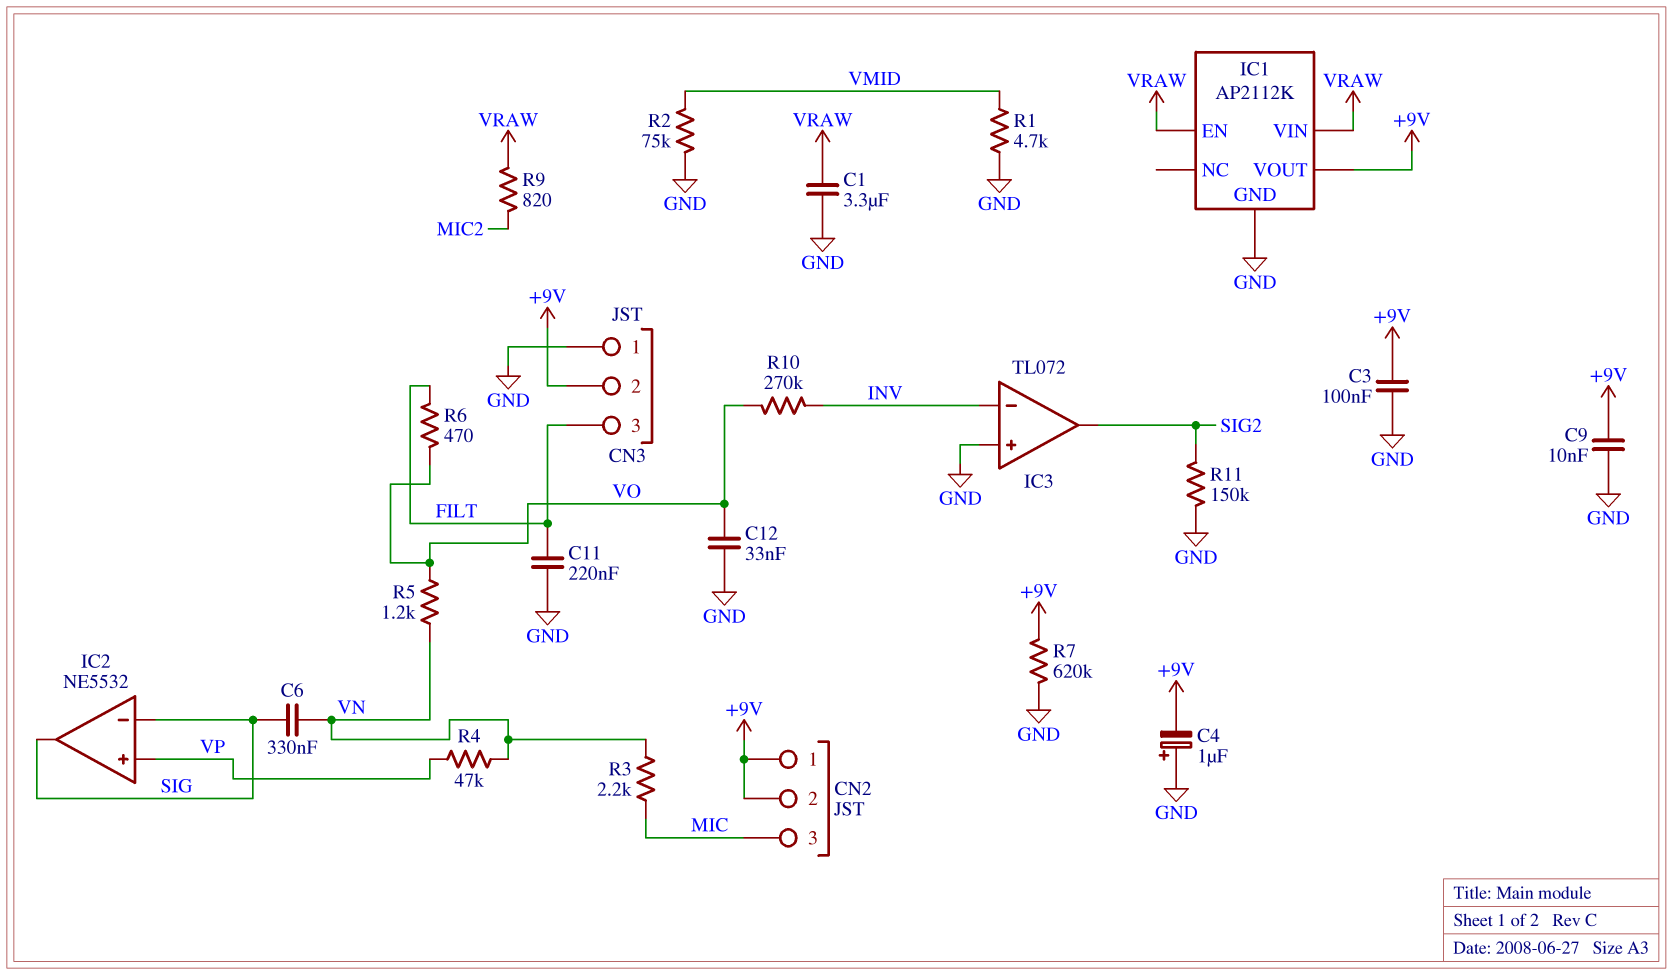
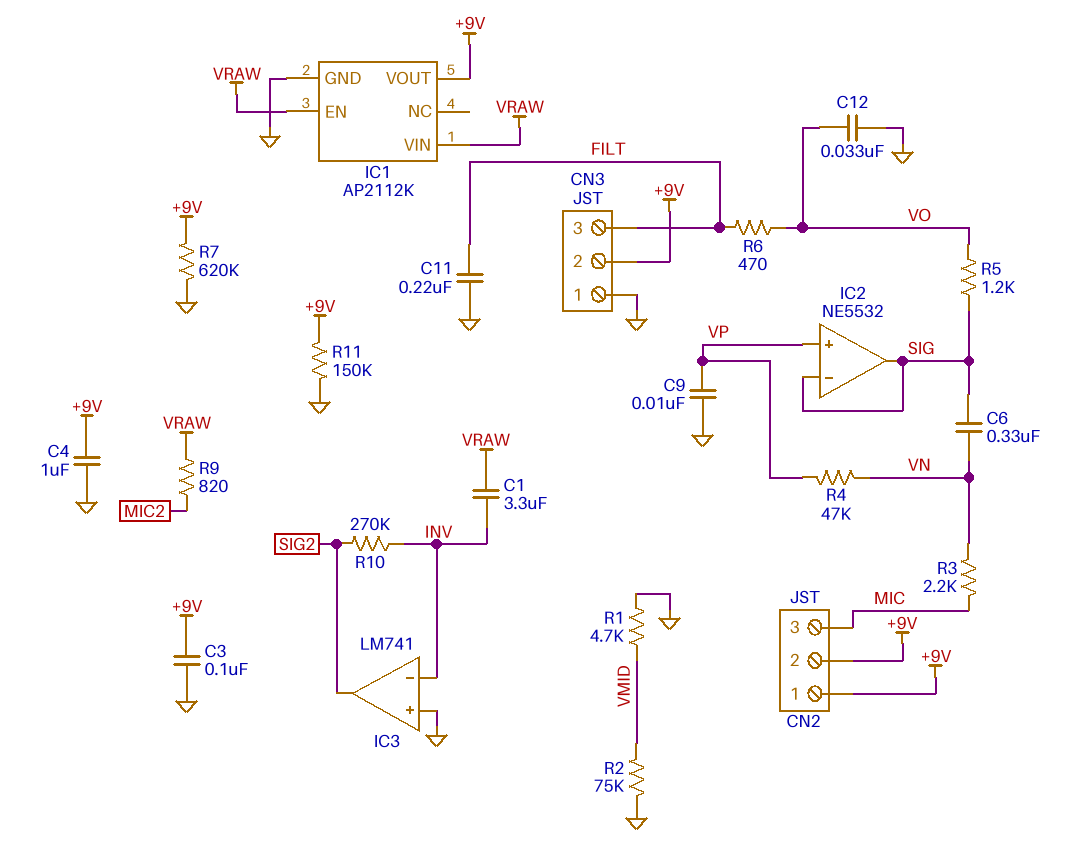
C1: 3.3uF (GND, VRAW) -> 3.3uF (INV, VRAW)
C4: 1uF (plus GND, minus +9V) -> 1uF (+9V, GND)
C9: 10nF (+9V, GND) -> 10nF (GND, VP)
IC3: TL072 -> LM741
R5: 1.2k (VN, VO) -> 1.2k (SIG, VO)
R10: 270k (INV, VO) -> 270k (INV, SIG2)
R11: 150k (GND, SIG2) -> 150k (+9V, GND)

